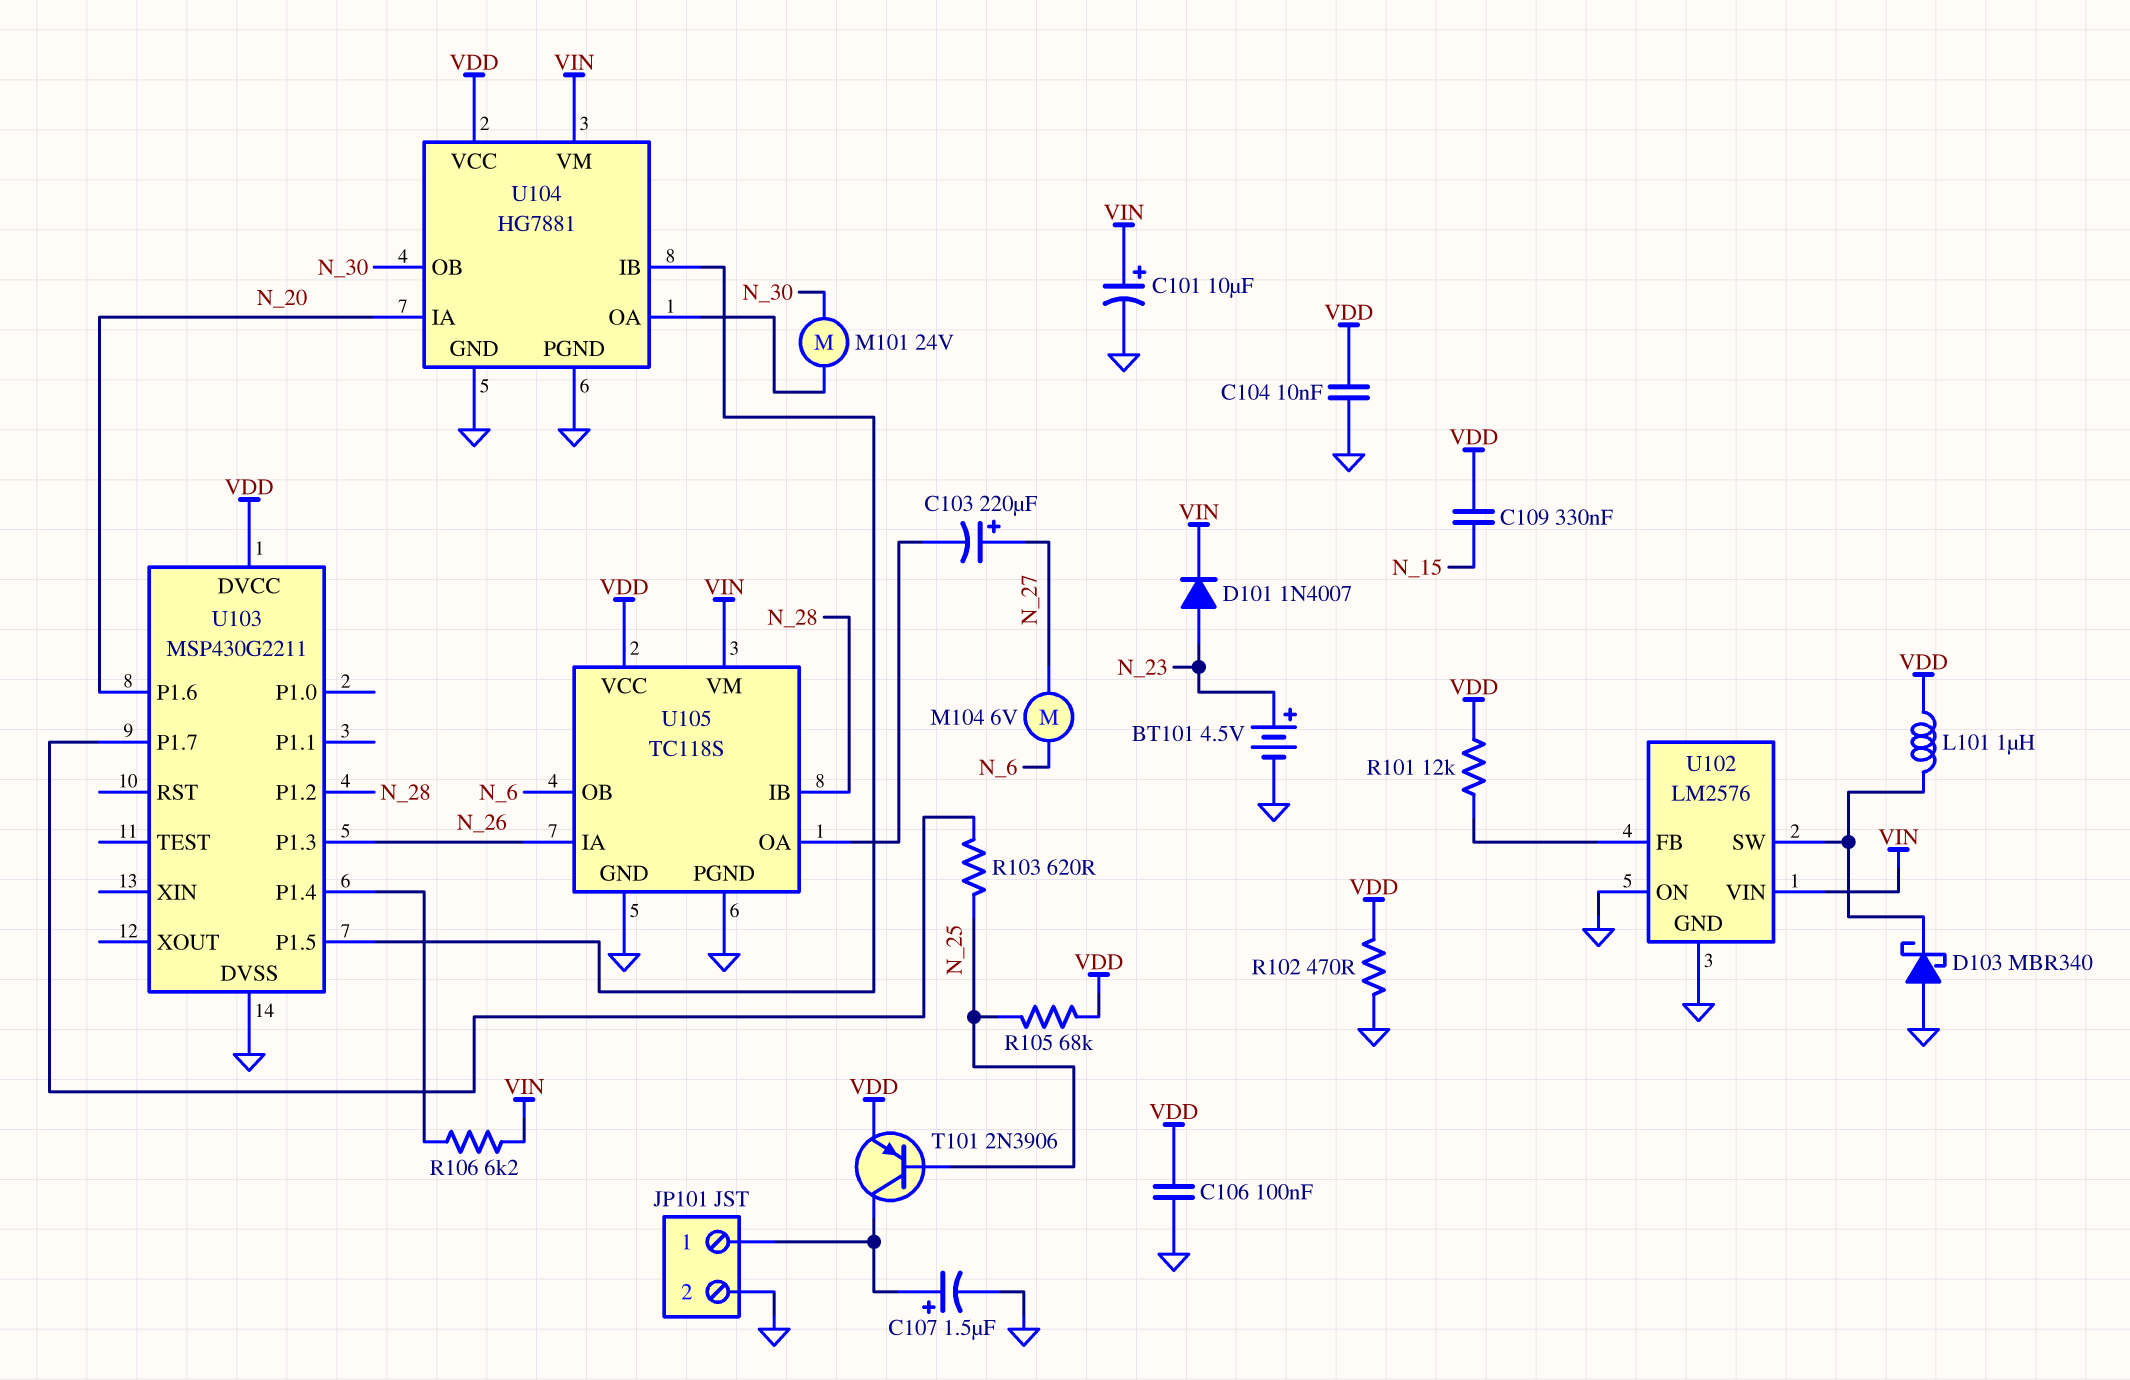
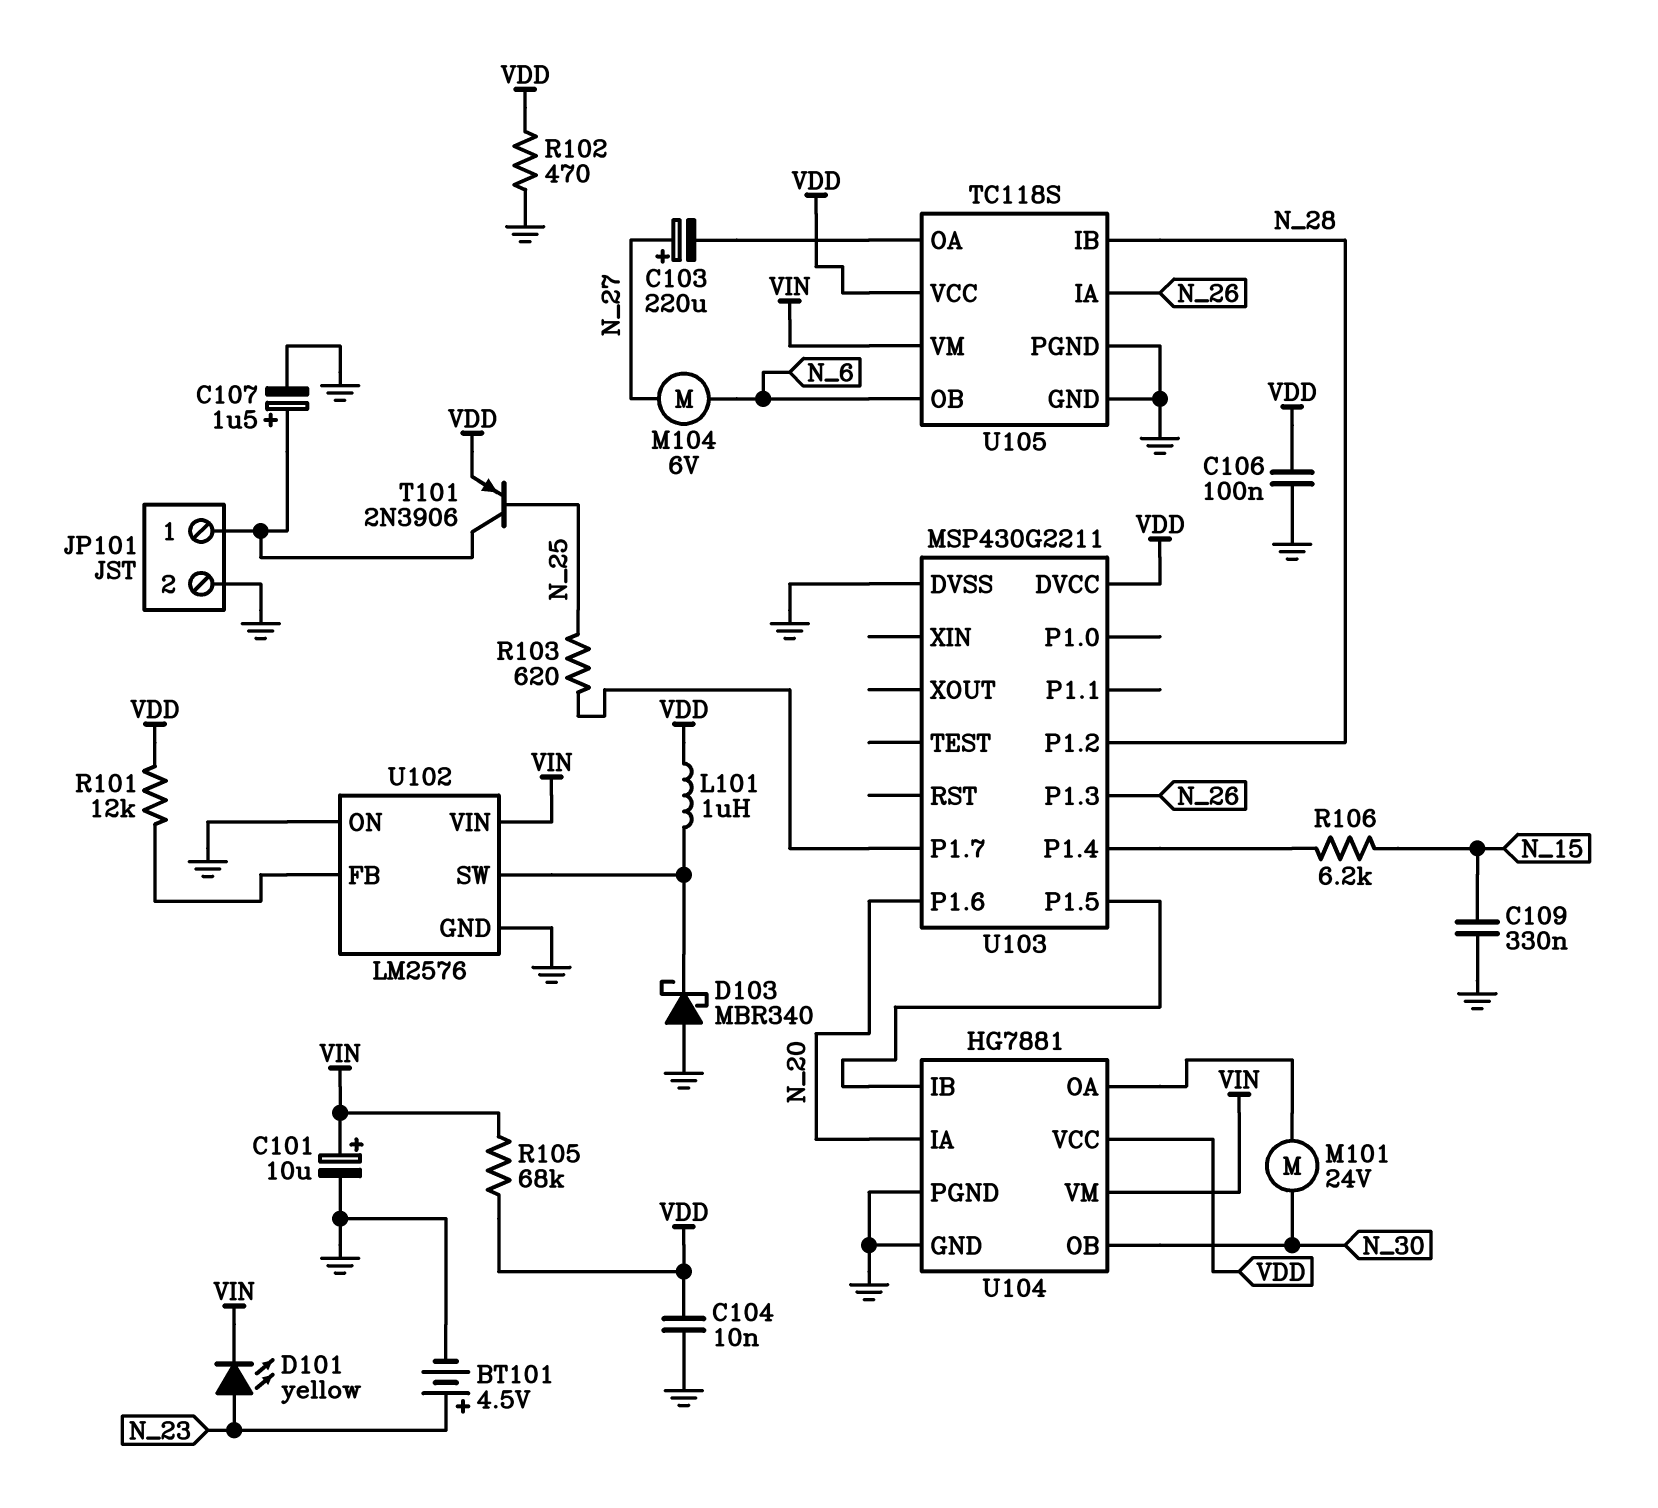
C109: 330nF (N_15, VDD) -> 330nF (GND, N_15)
D101: diode 1N4007 (A N_23, K VIN) -> LED yellow (A N_23, K VIN)
R105: 68k (N_25, VDD) -> 68k (VDD, VIN)
R106: 6.2k (U103/P1.4, VIN) -> 6.2k (N_15, U103/P1.4)

